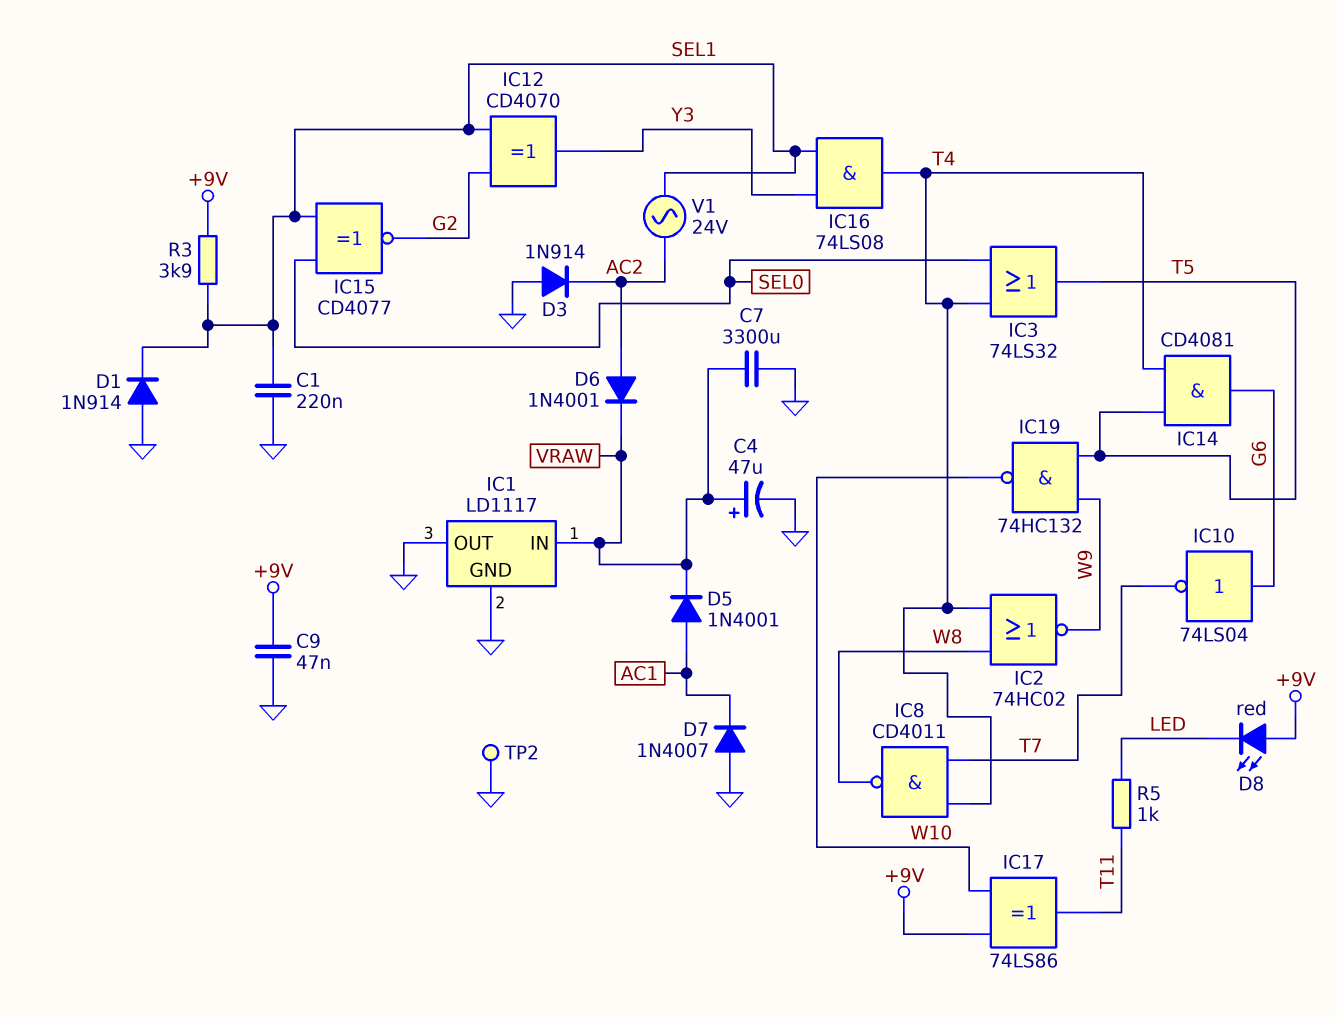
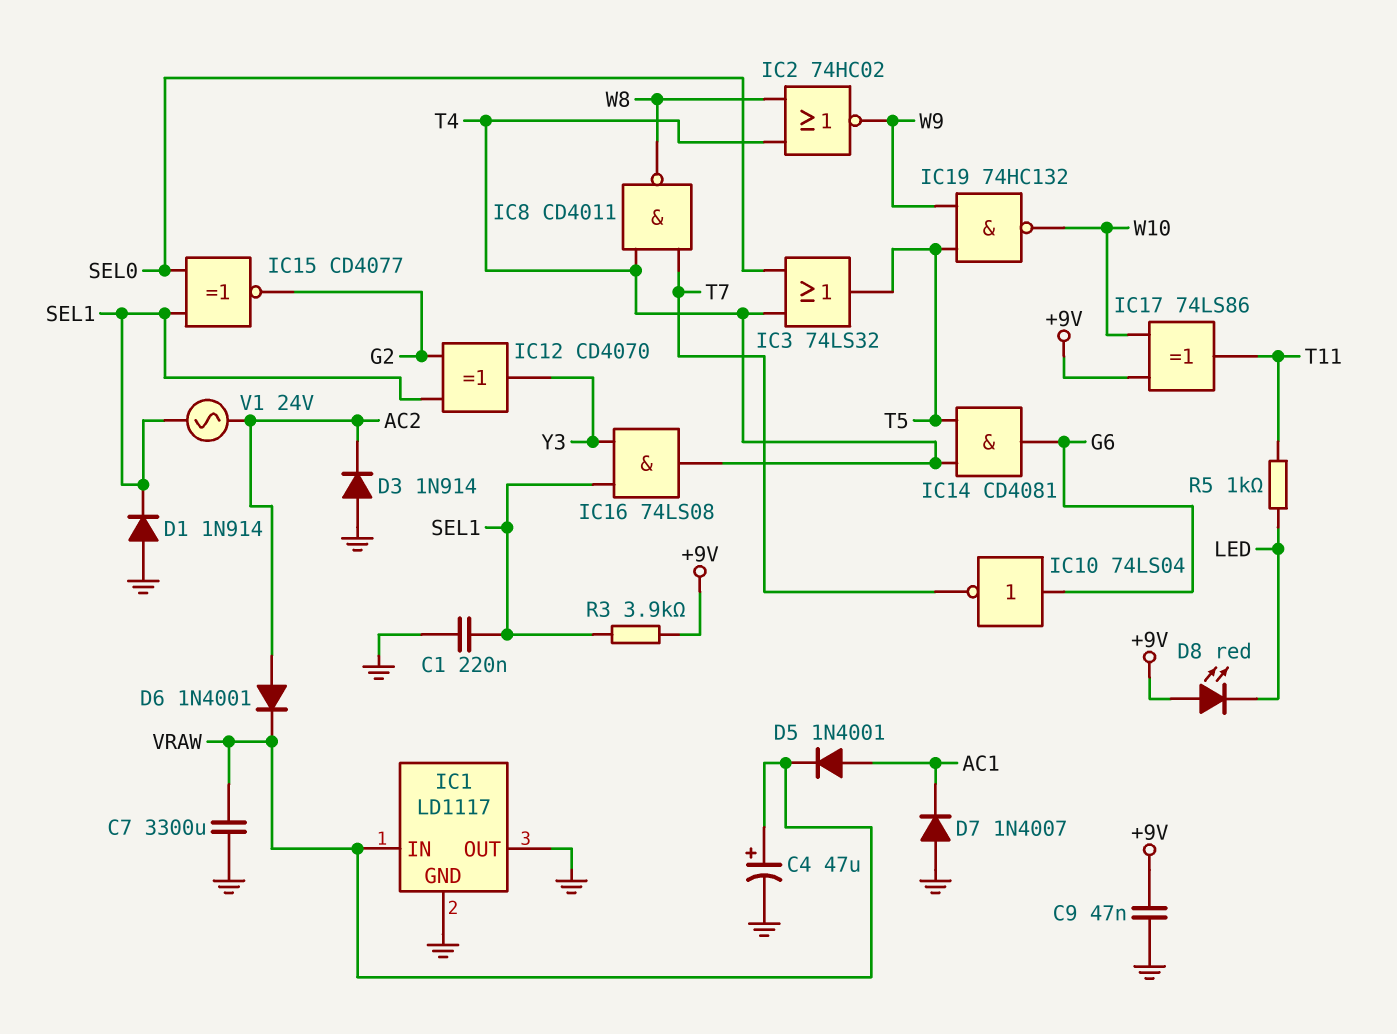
TP2: test point (GND) -> none

